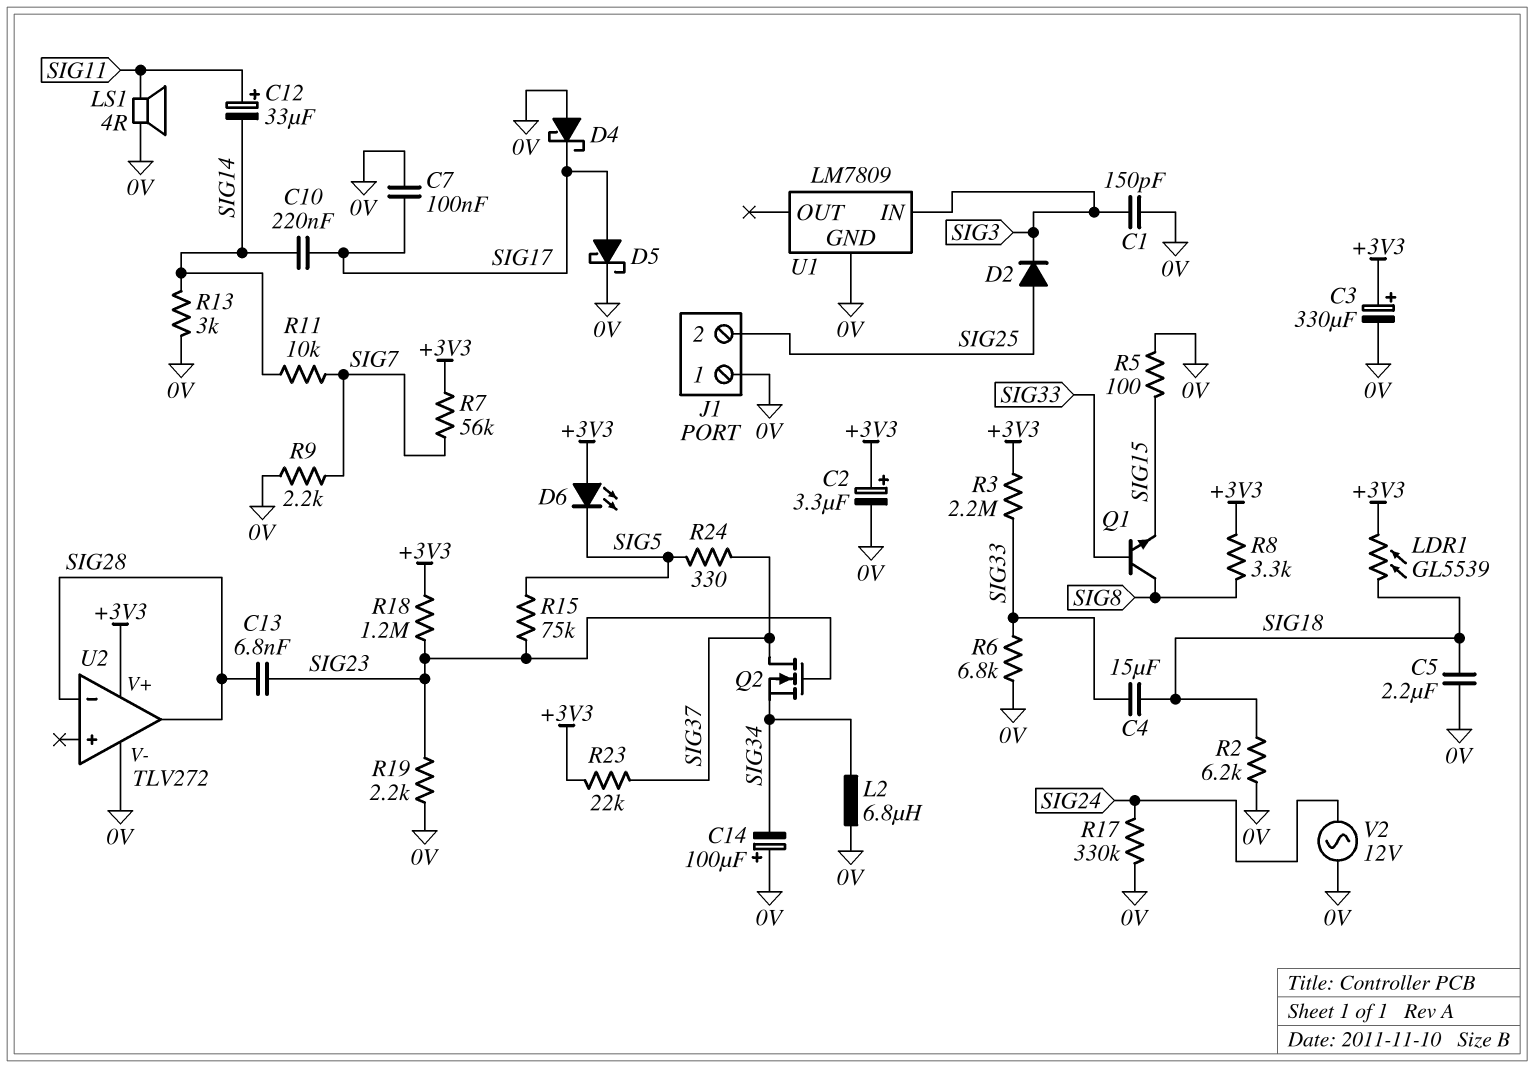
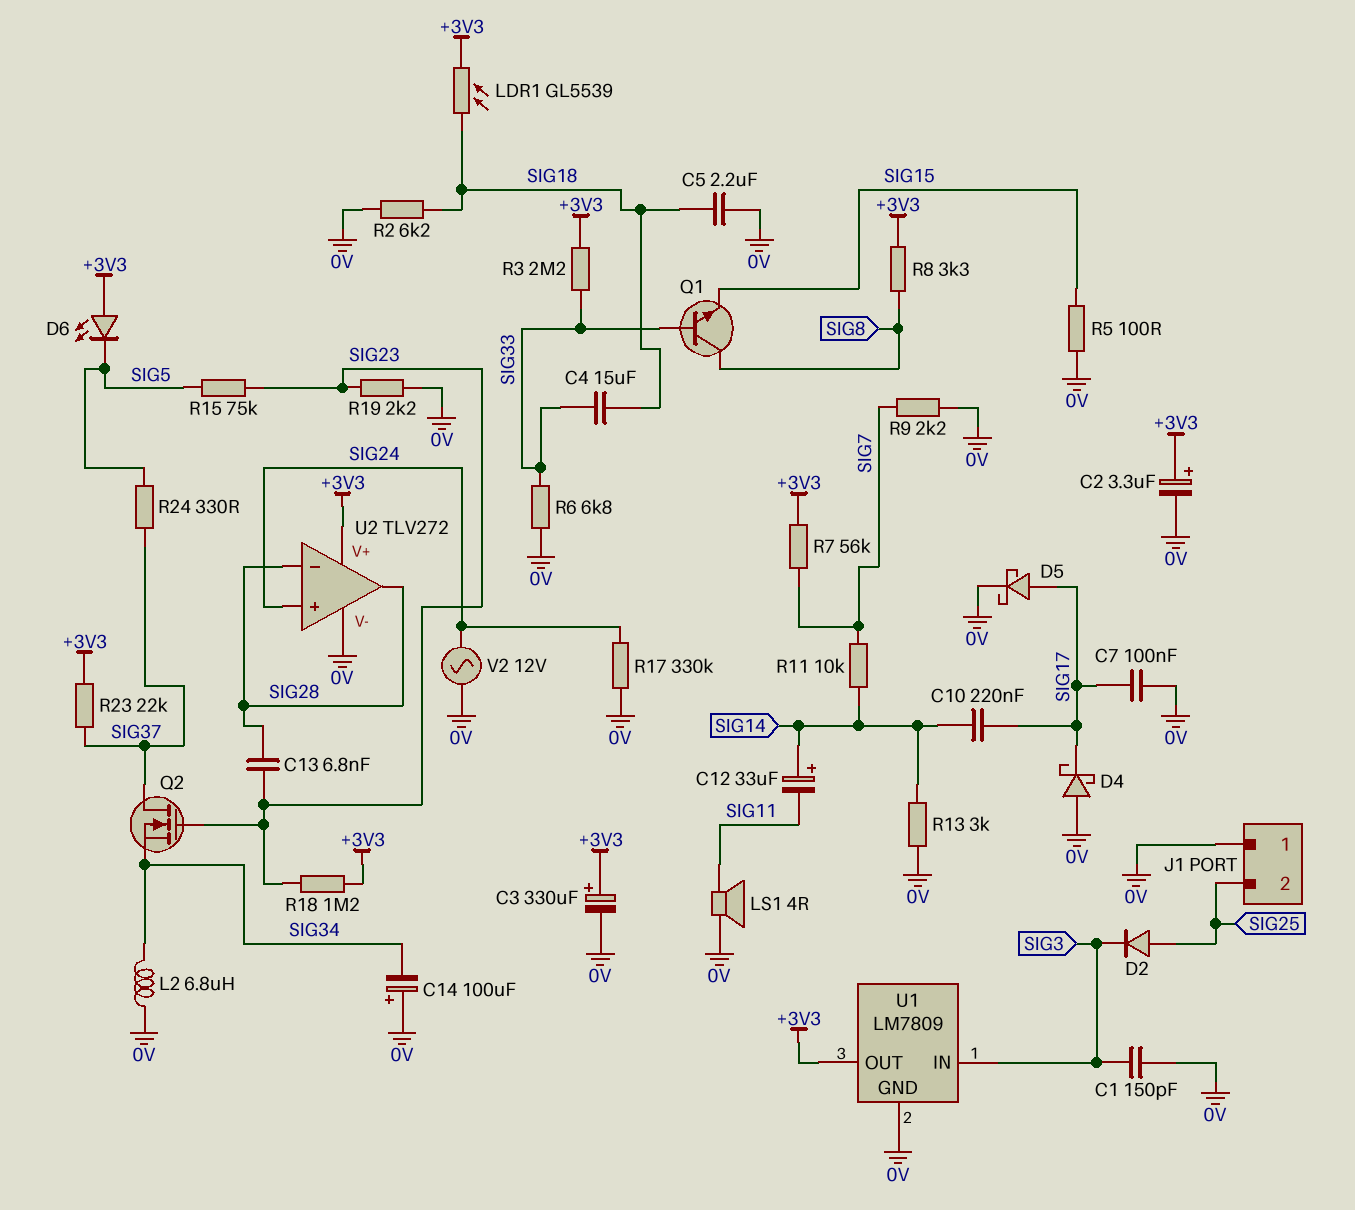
C12: 33uF (plus SIG11, minus SIG14) -> 33uF (plus SIG14, minus SIG11)
U1 pin OUT: none -> +3V3
U2 pin in+: none -> SIG24

